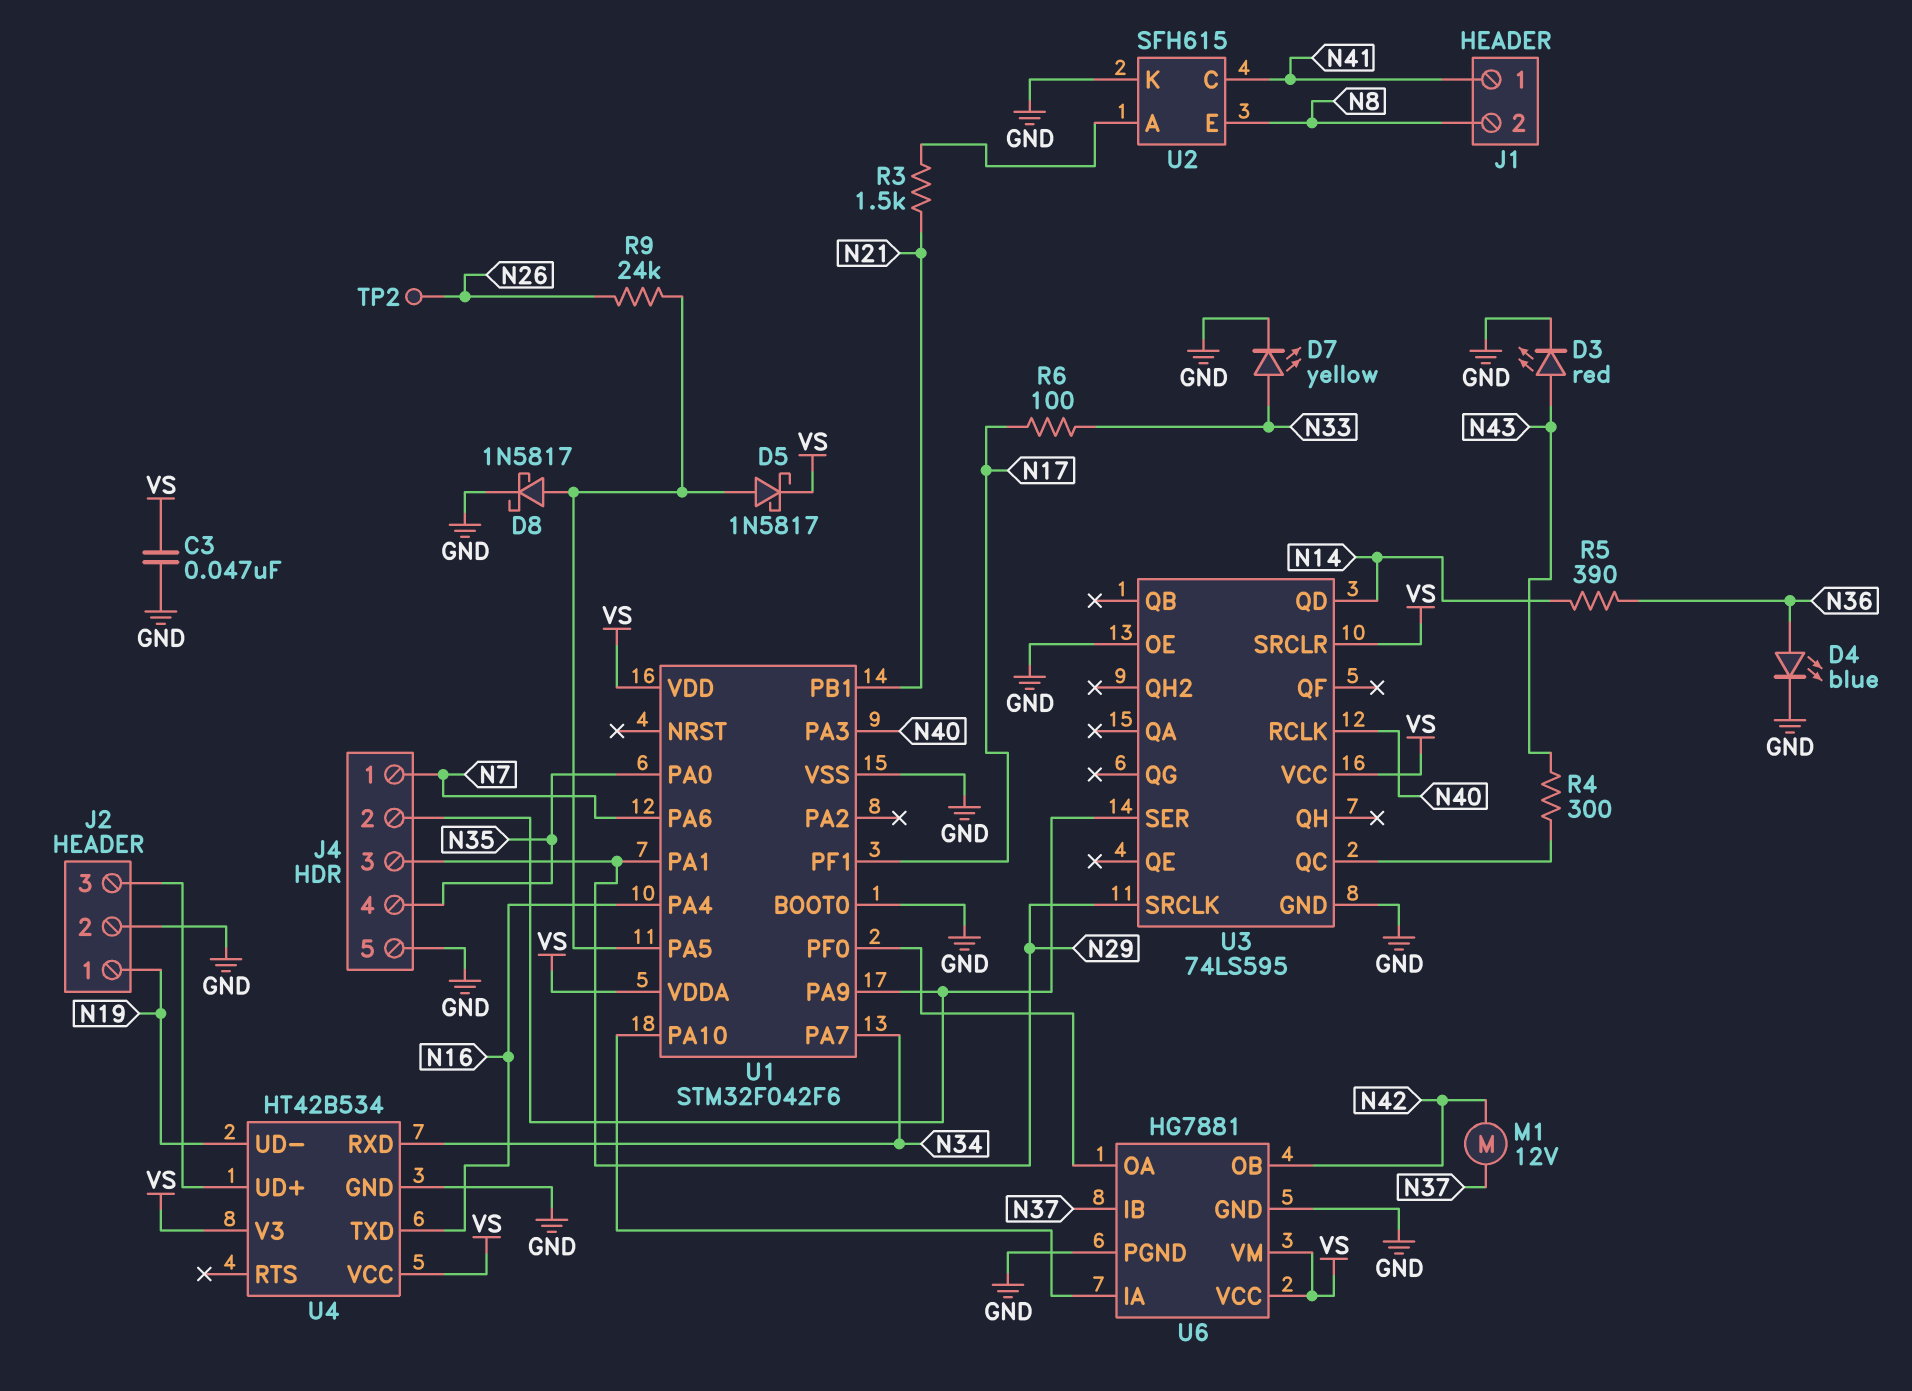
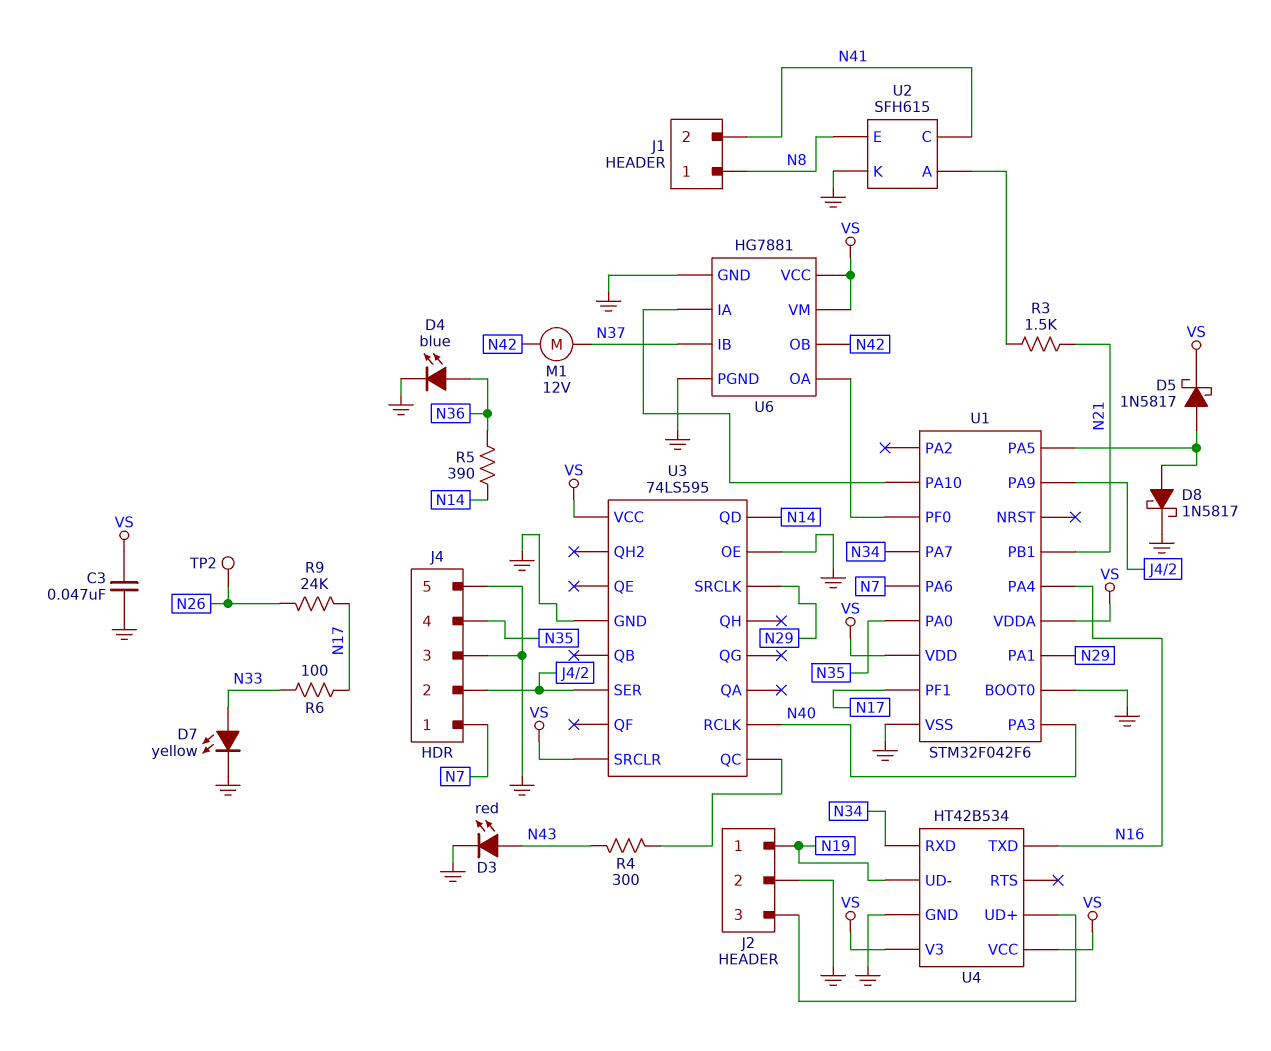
J1 pin 1: N41 -> N8
J1 pin 2: N8 -> N41
J4 pin 3: N29 -> GND
R9: 24k (N26, U1/PA5) -> 24k (N17, N26)

